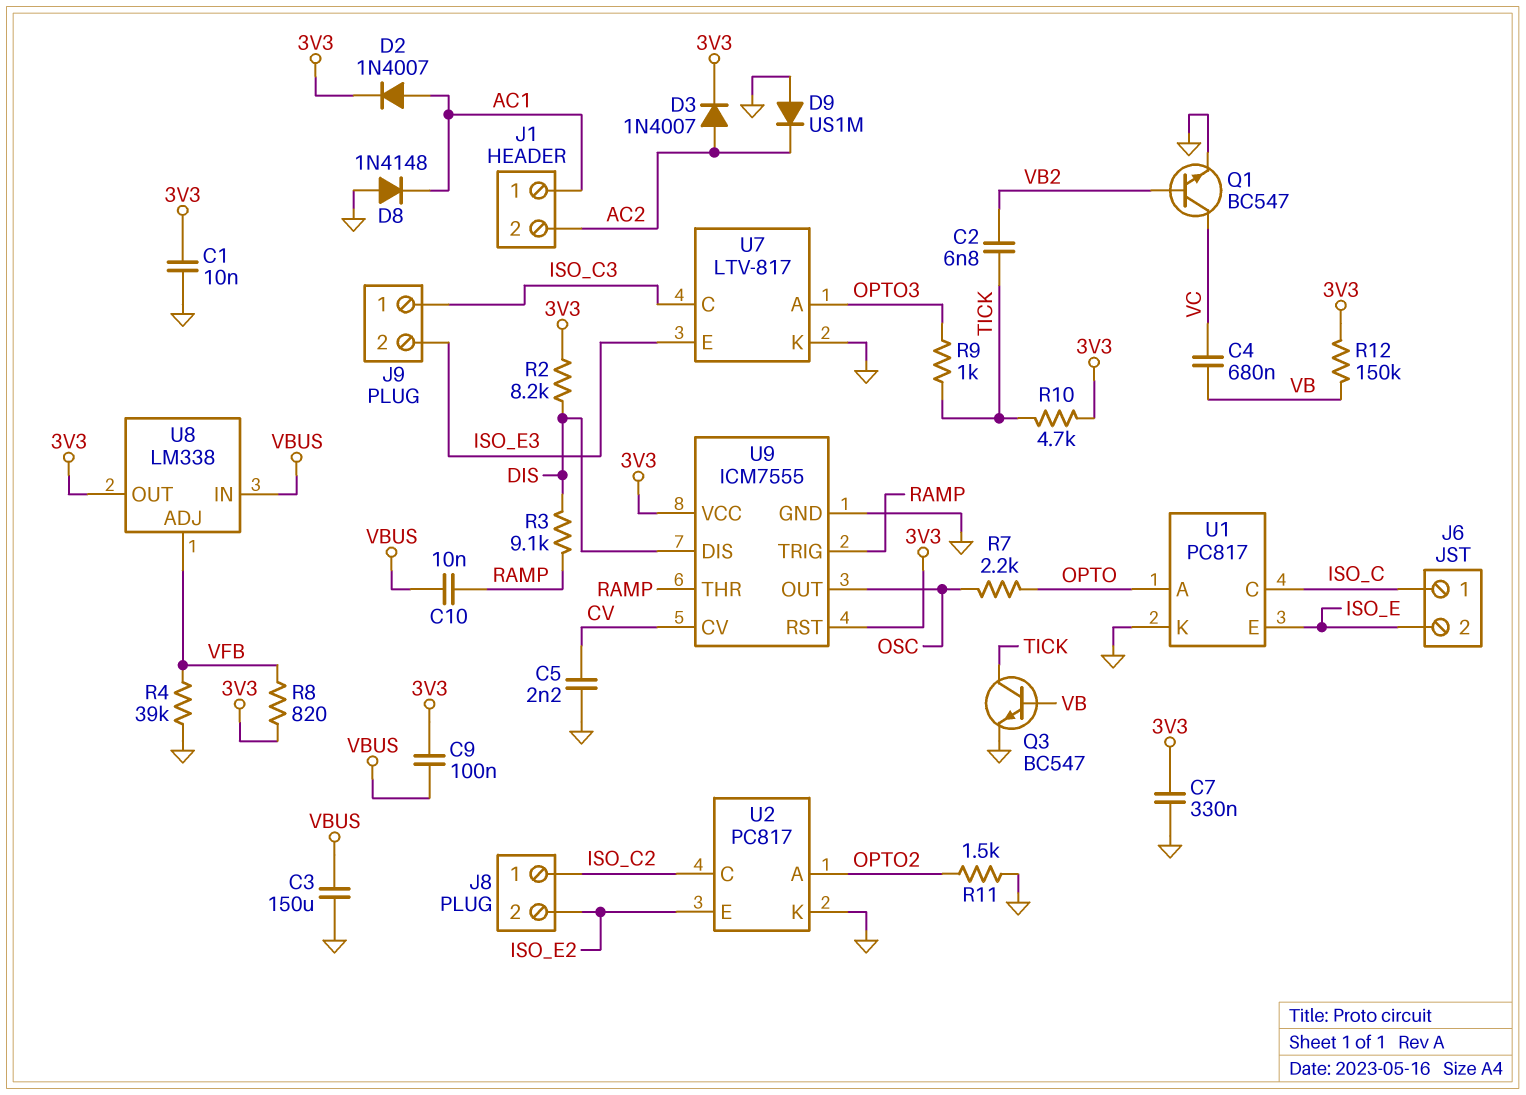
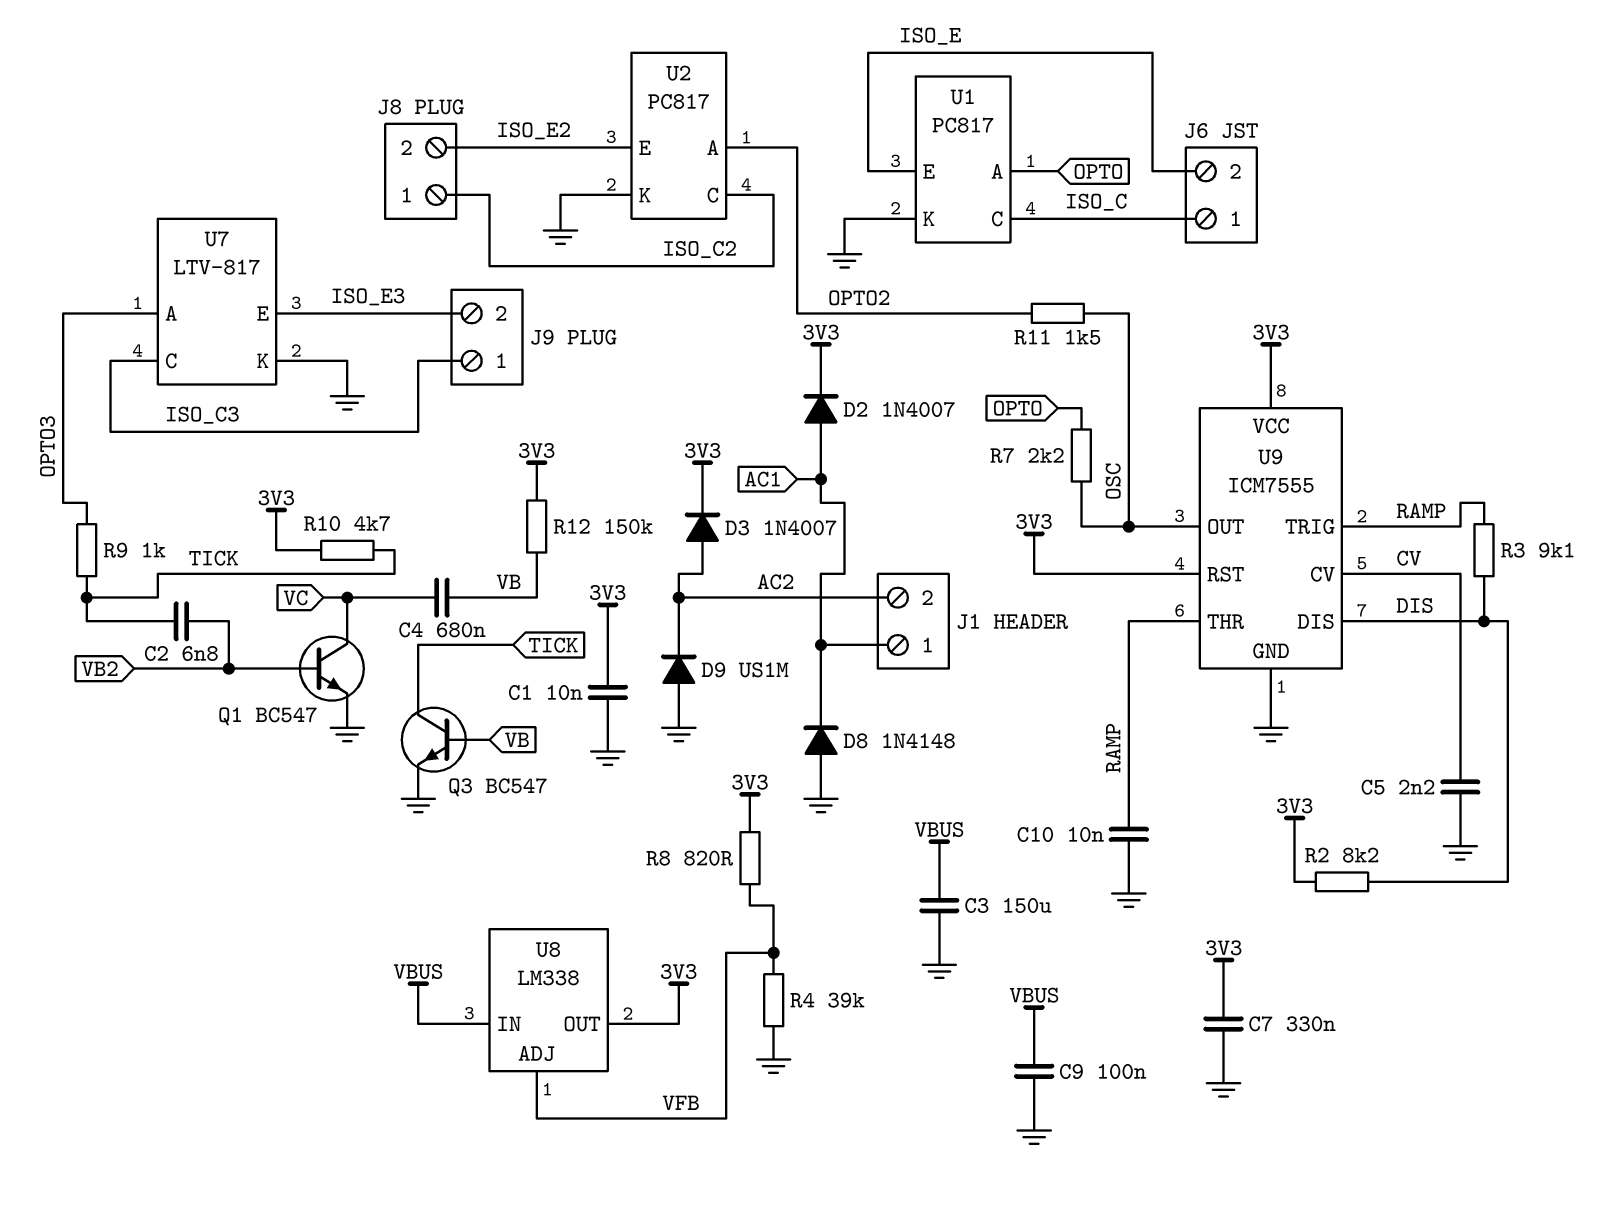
C9: 100nF (3V3, VBUS) -> 100nF (GND, VBUS)
C10: 10nF (RAMP, VBUS) -> 10nF (GND, RAMP)
R11: 1.5k (GND, OPTO2) -> 1.5k (OPTO2, OSC)

